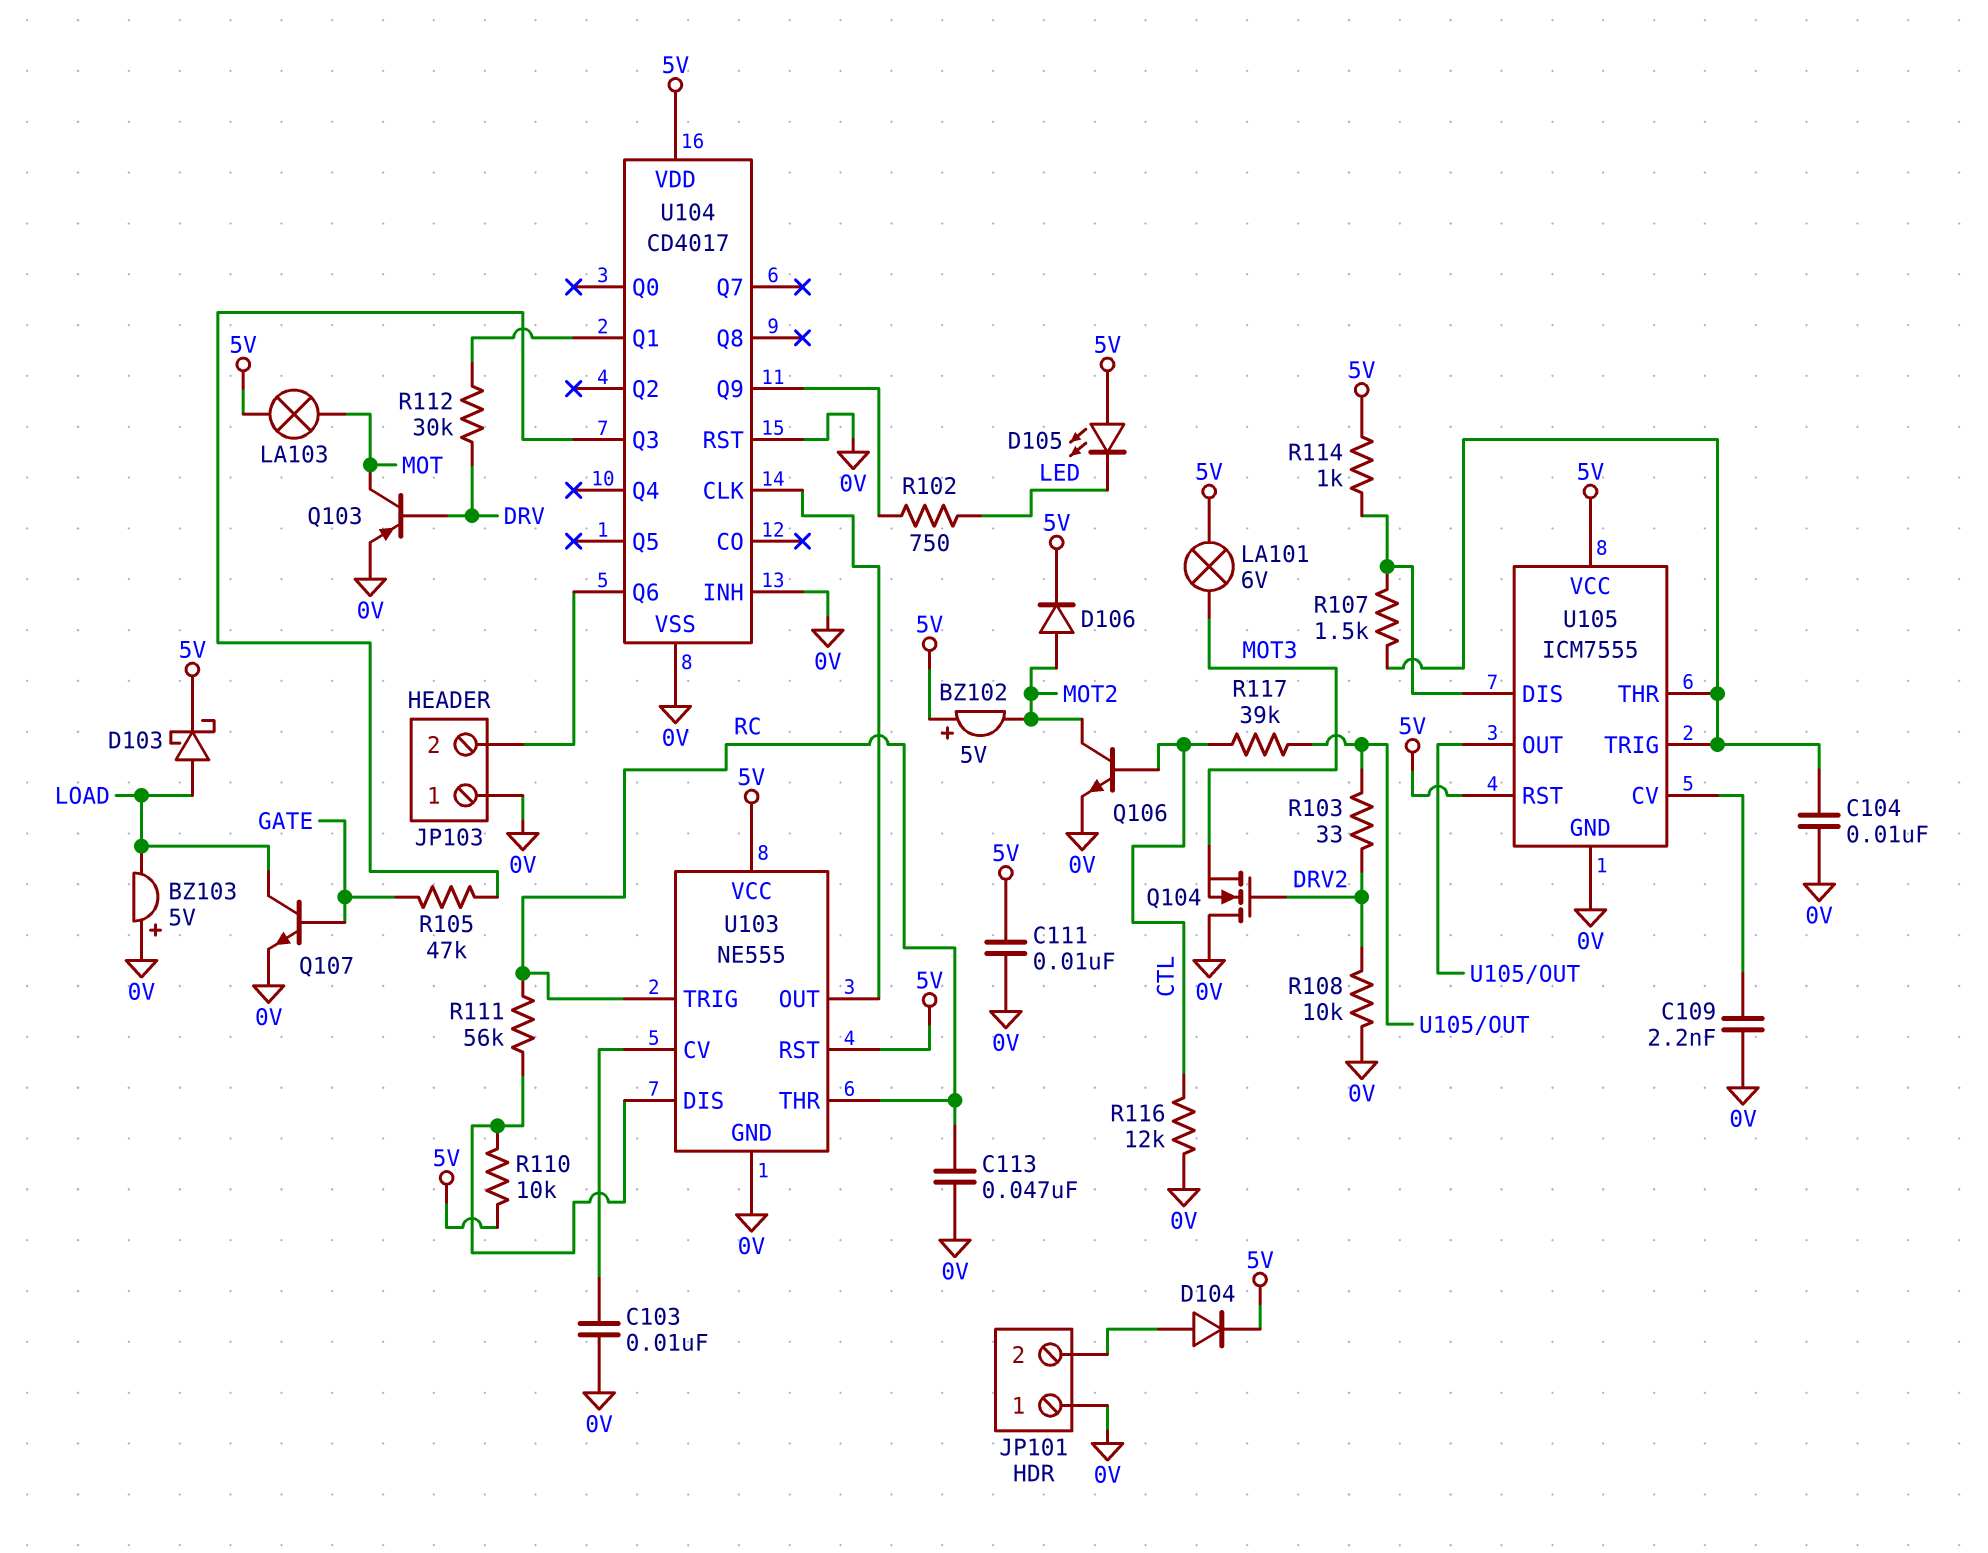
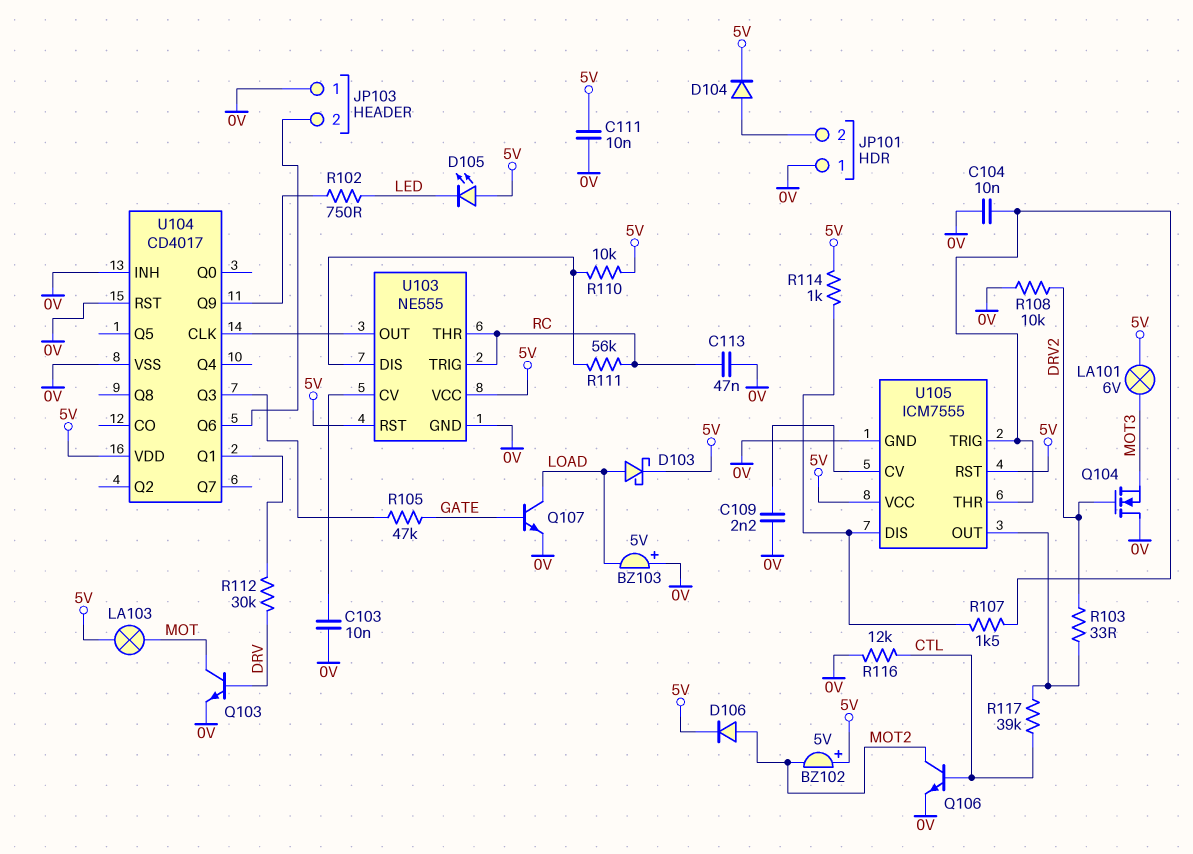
Q103: PNP (B DRV, C MOT, E 0V) -> NPN (B DRV, C MOT, E 0V)

